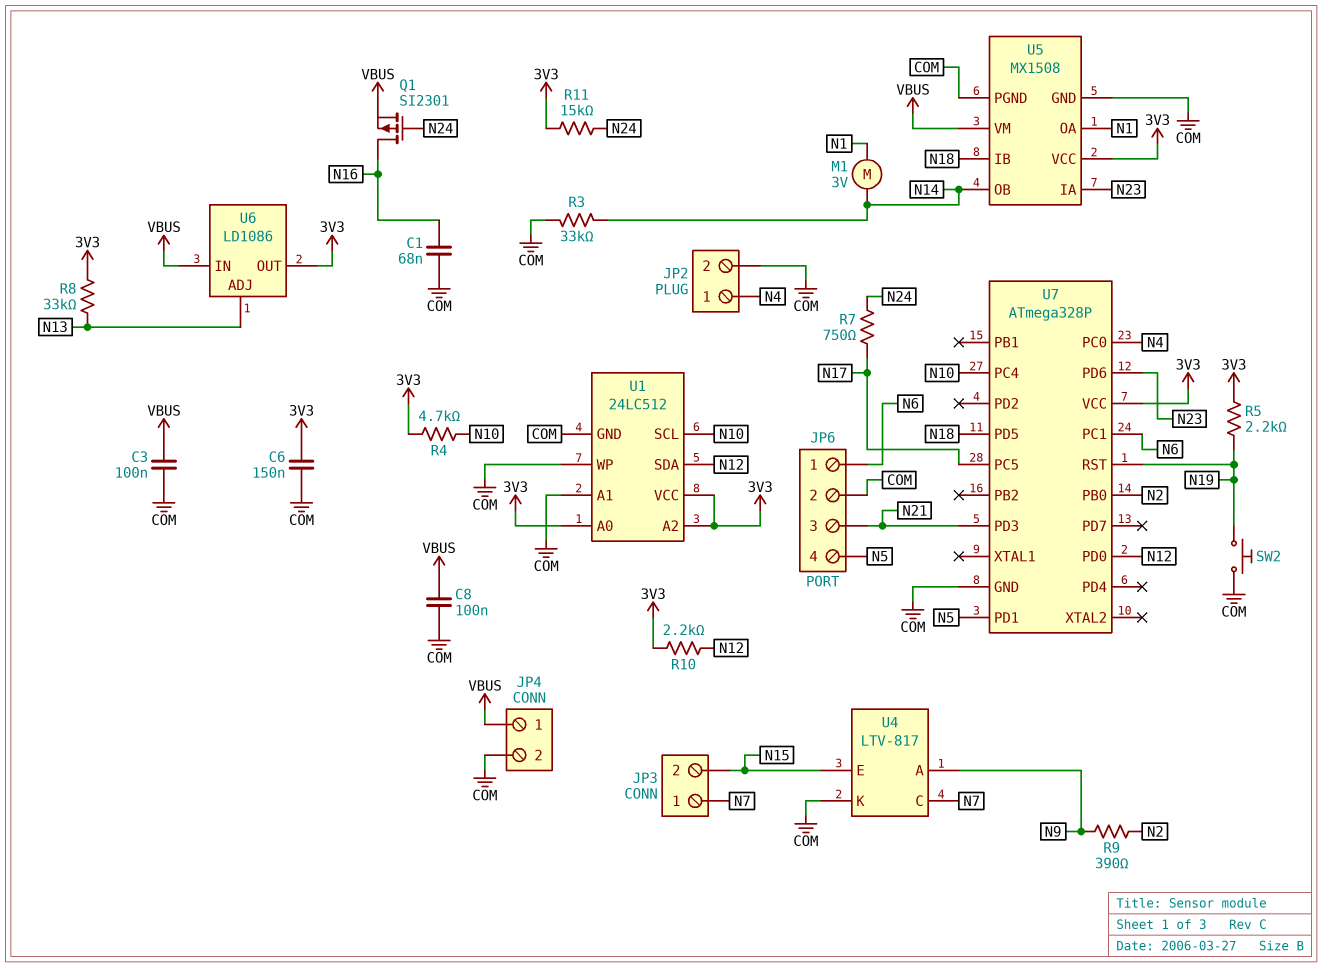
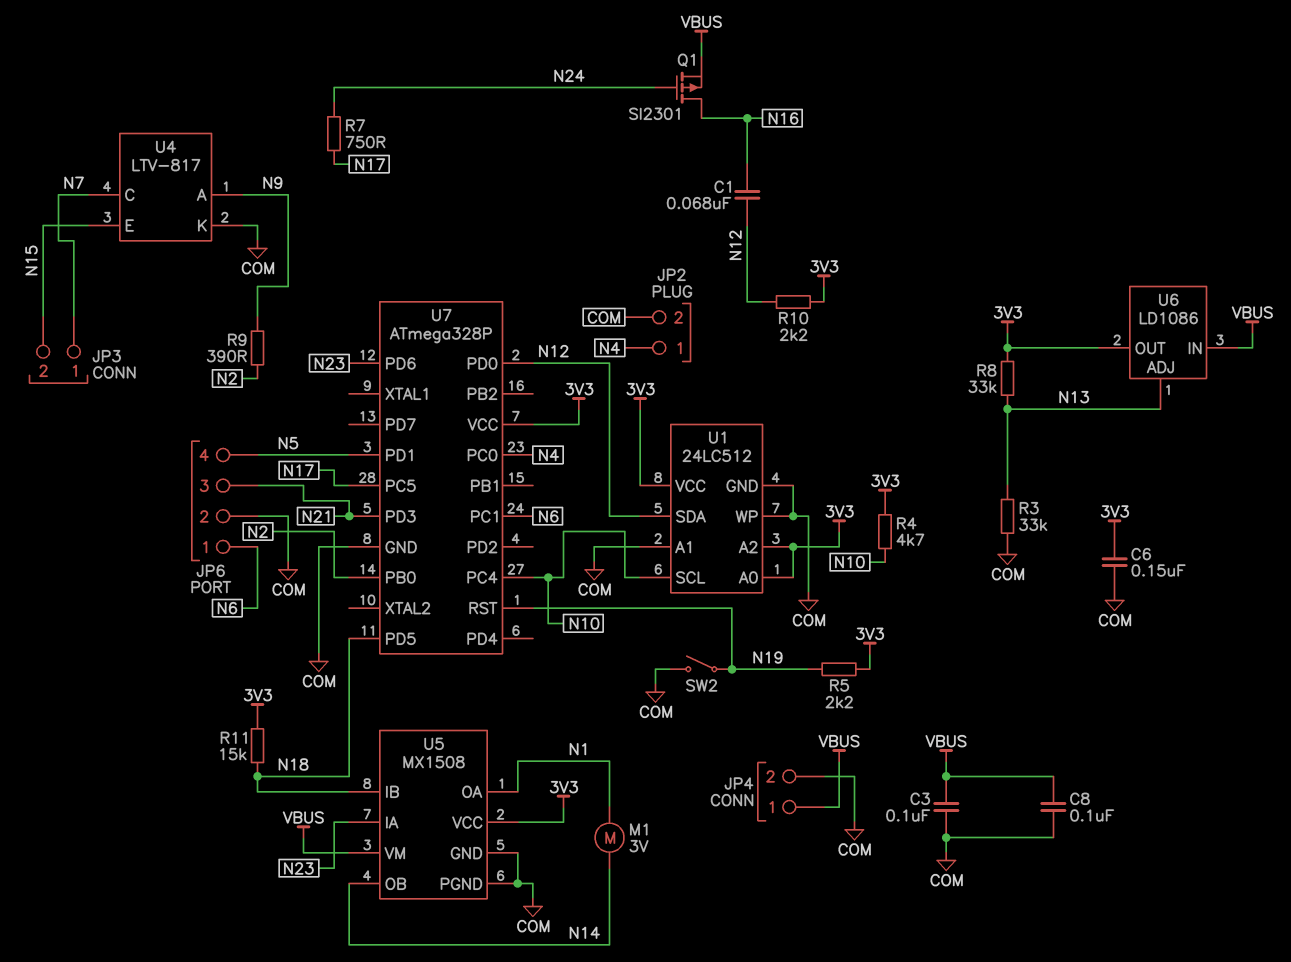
C1: 68nF (COM, N16) -> 68nF (N12, N16)
R3: 33k (COM, N14) -> 33k (COM, N13)
R11: 15k (3V3, N24) -> 15k (3V3, N18)
SW2: button (COM, N19) -> switch (COM, N19)

